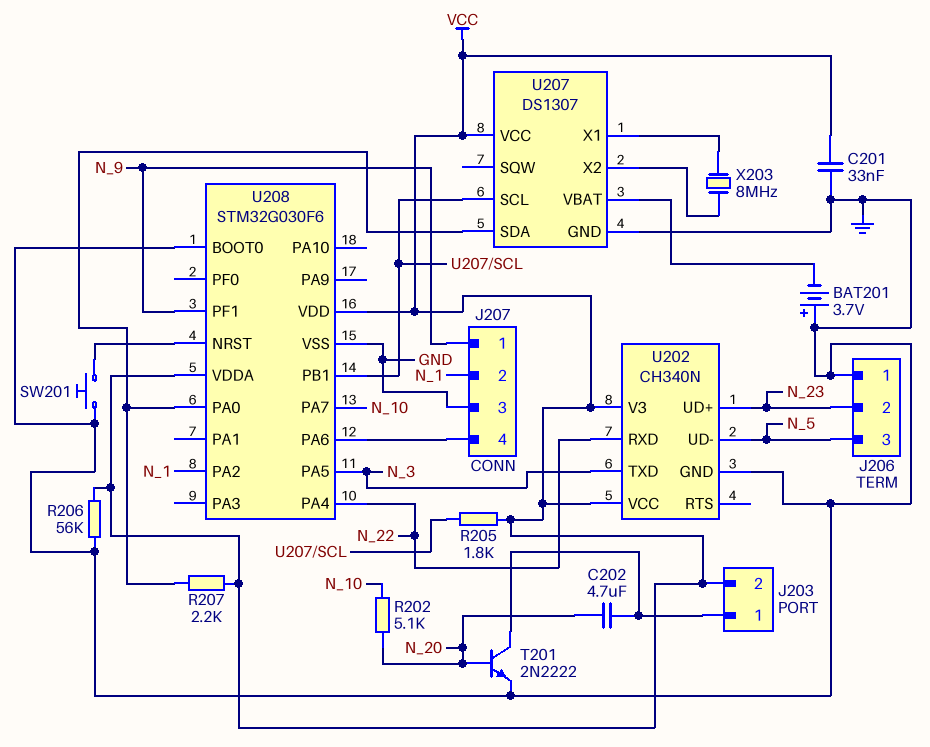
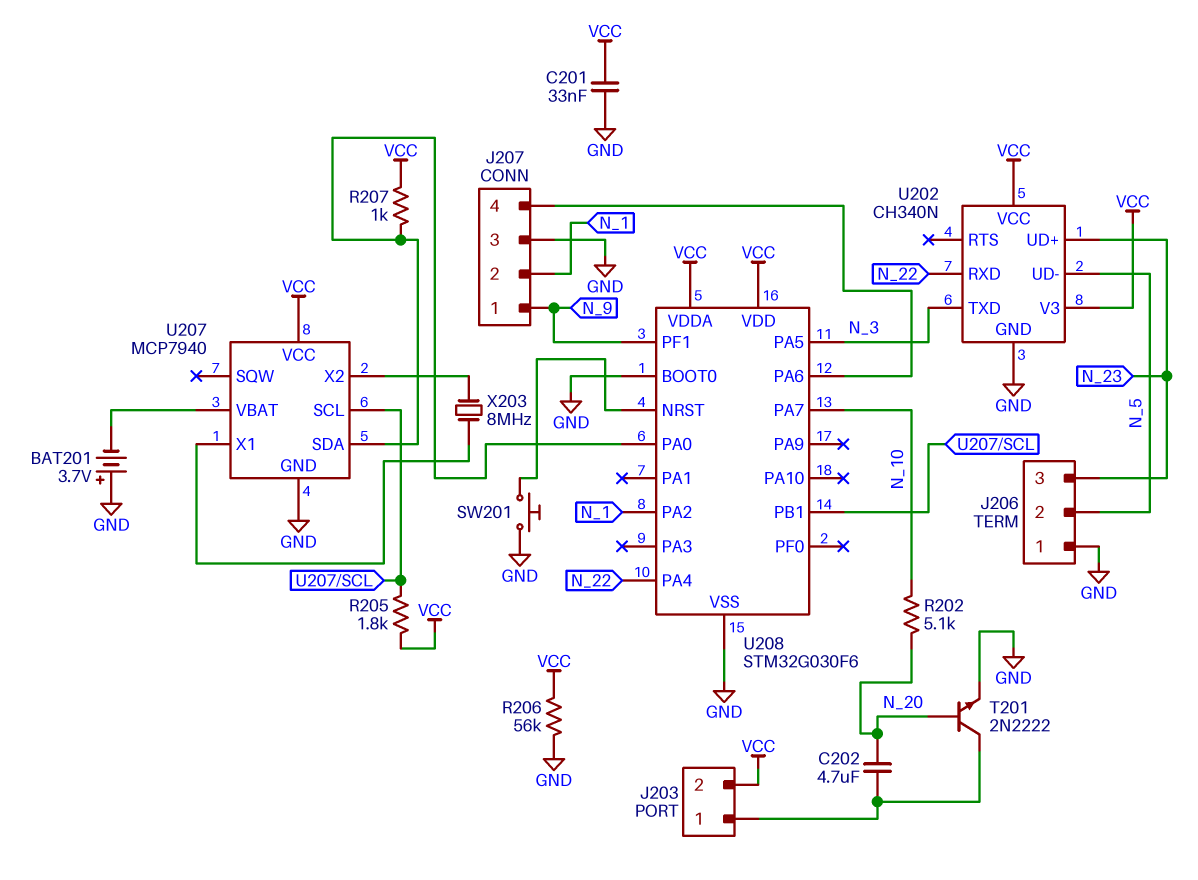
J206 pin 2: N_23 -> N_5
J206 pin 3: N_5 -> N_23
R207: 2.2k (U207/SDA, VCC) -> 1k (U207/SDA, VCC)
U207: DS1307 -> MCP7940

